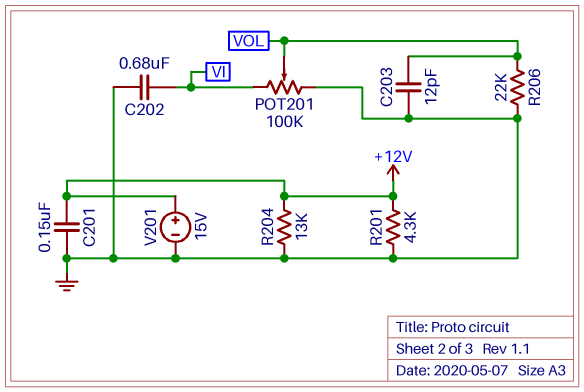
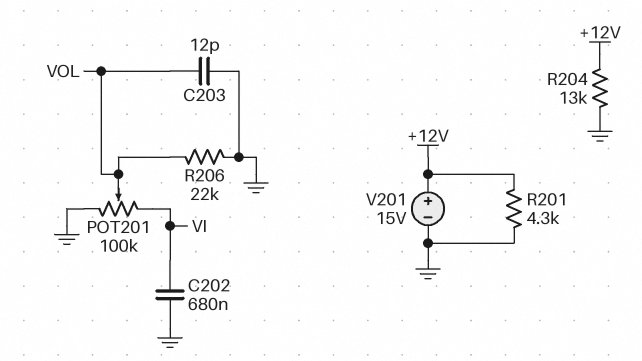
C201: 150nF (+12V, GND) -> none

